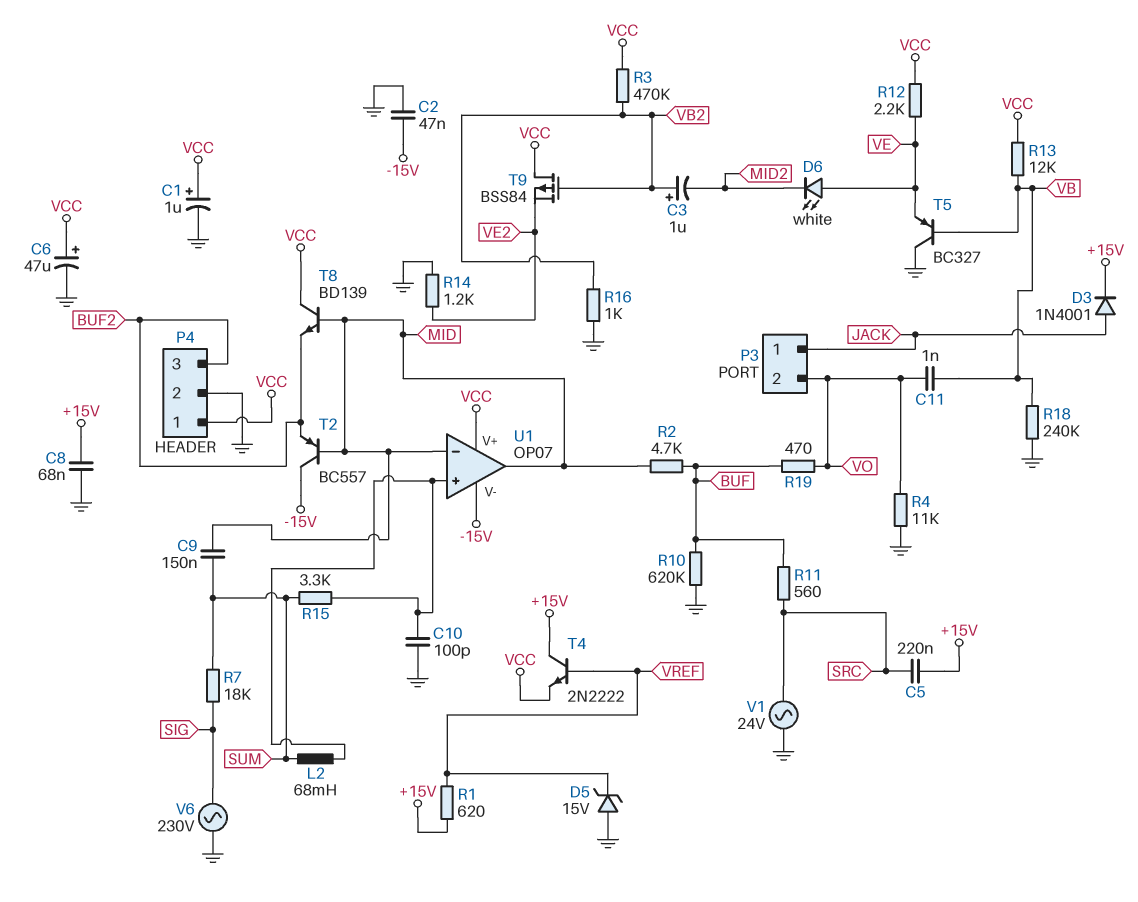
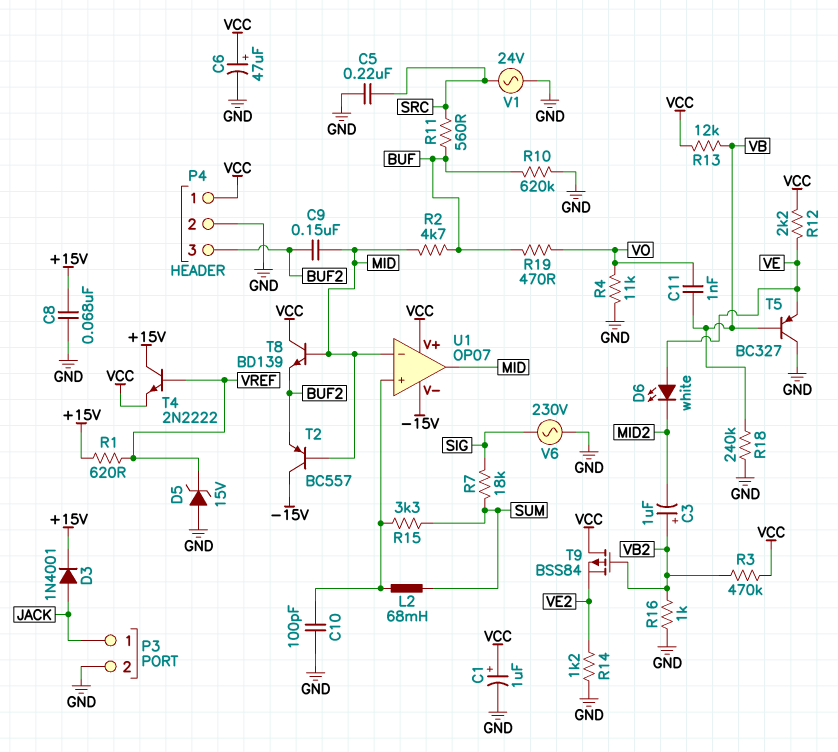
C2: 47nF (-15V, GND) -> none
C5: 220nF (+15V, SRC) -> 220nF (GND, SRC)
C9: 150nF (MID, SUM) -> 150nF (BUF2, MID)
P3 pin 2: VO -> GND

